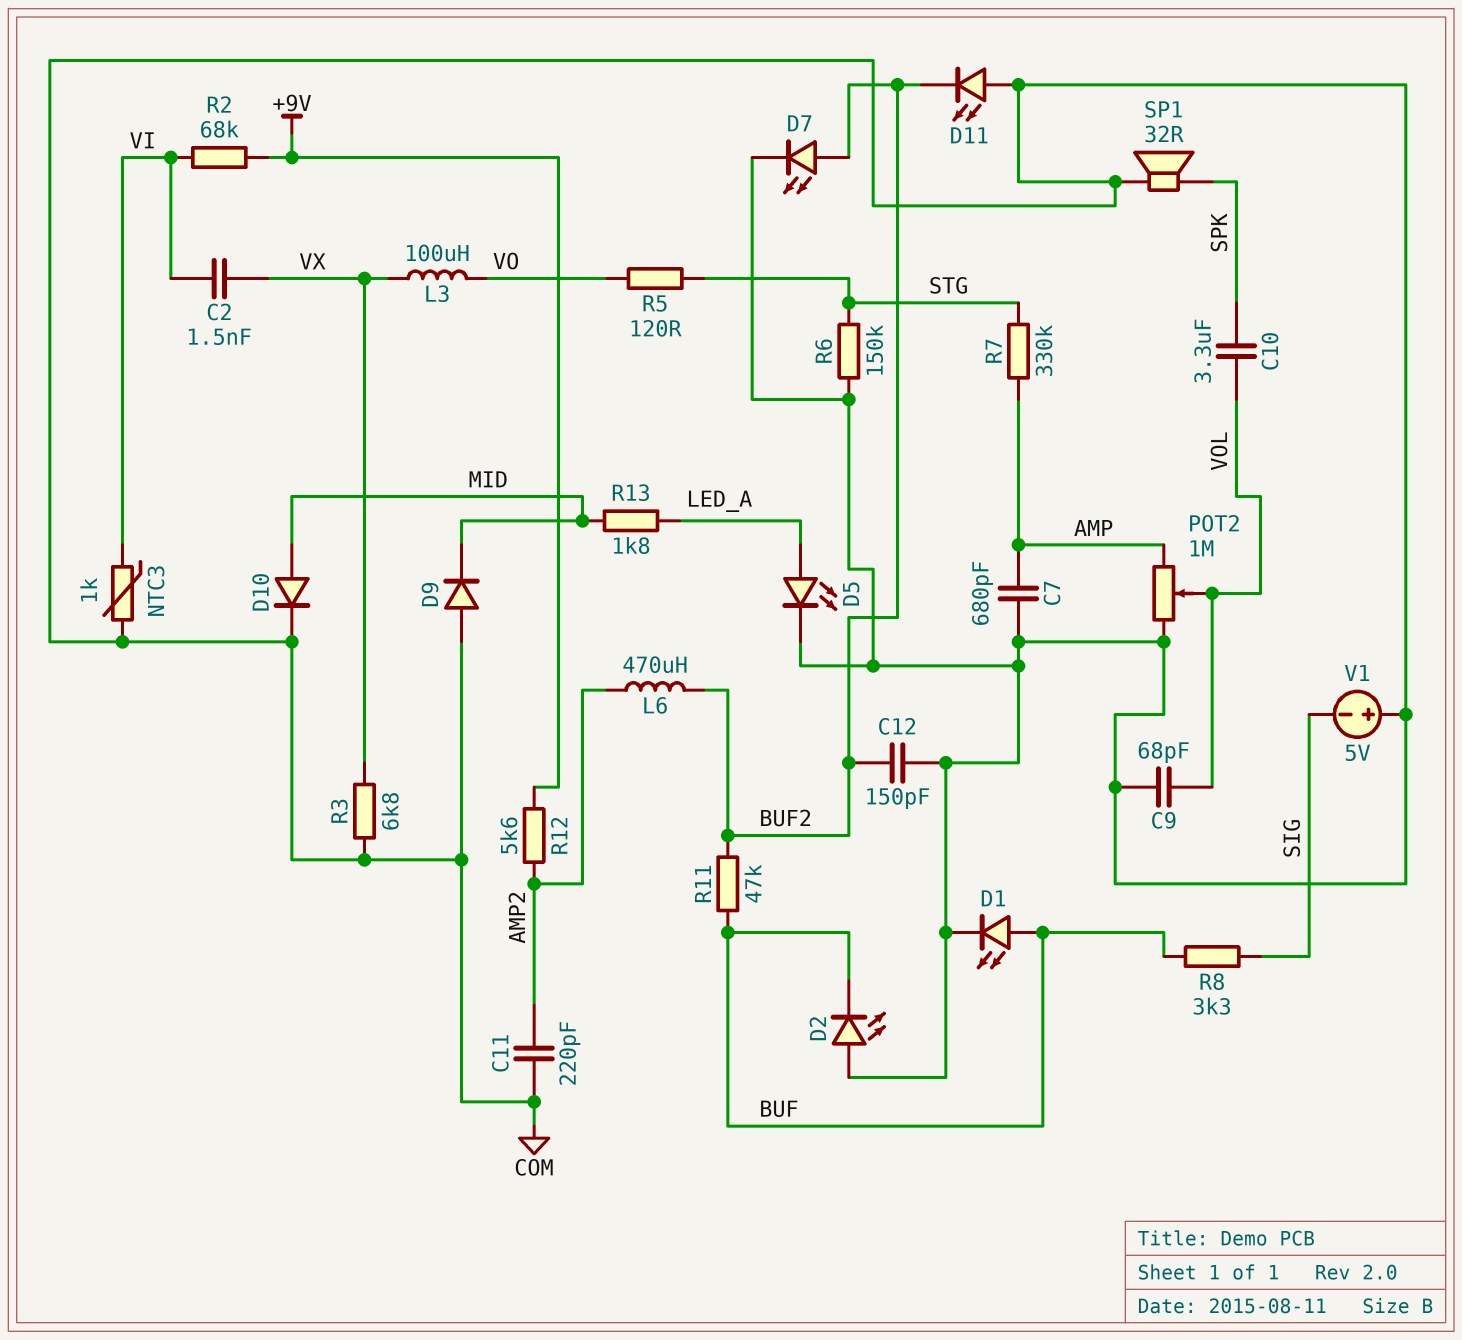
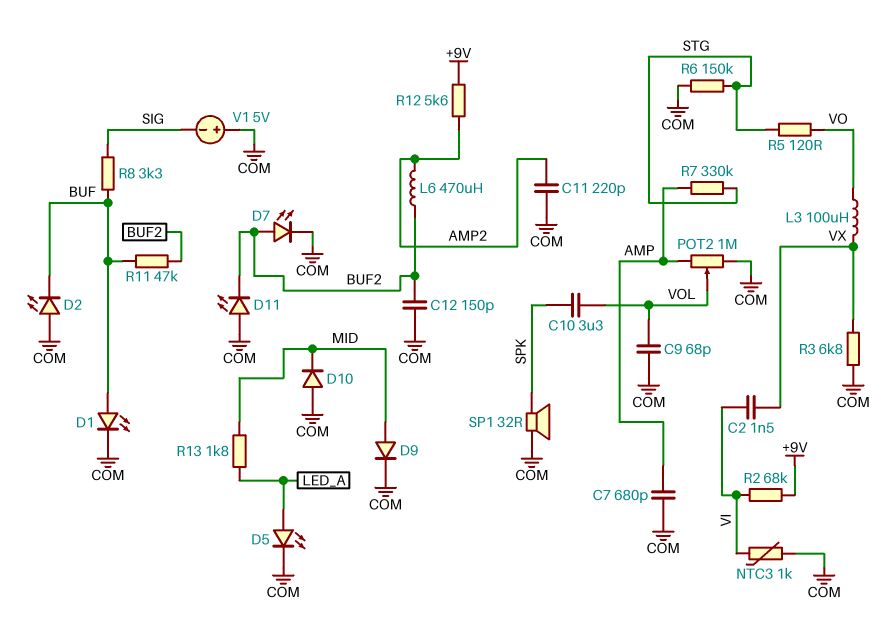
D9: diode (A COM, K MID) -> diode (A MID, K COM)
D10: diode (A MID, K COM) -> diode (A COM, K MID)

